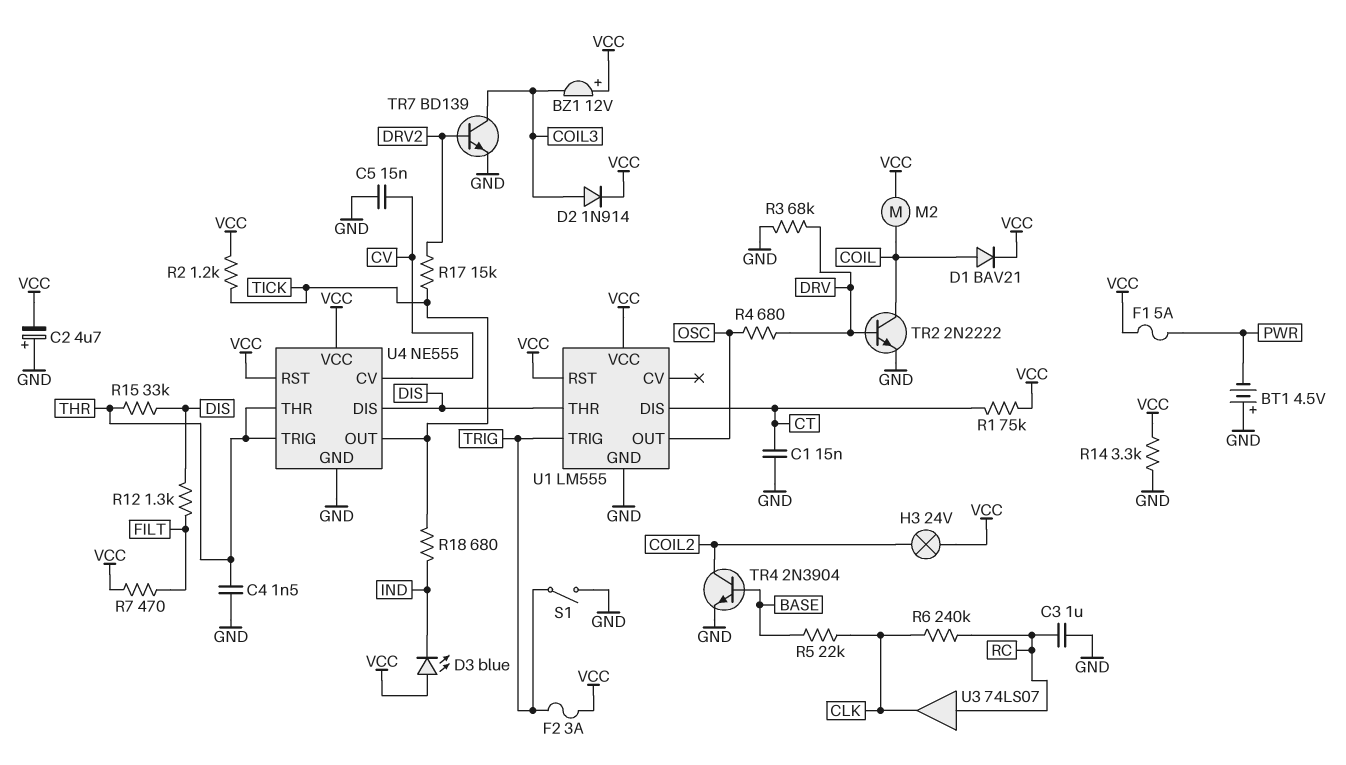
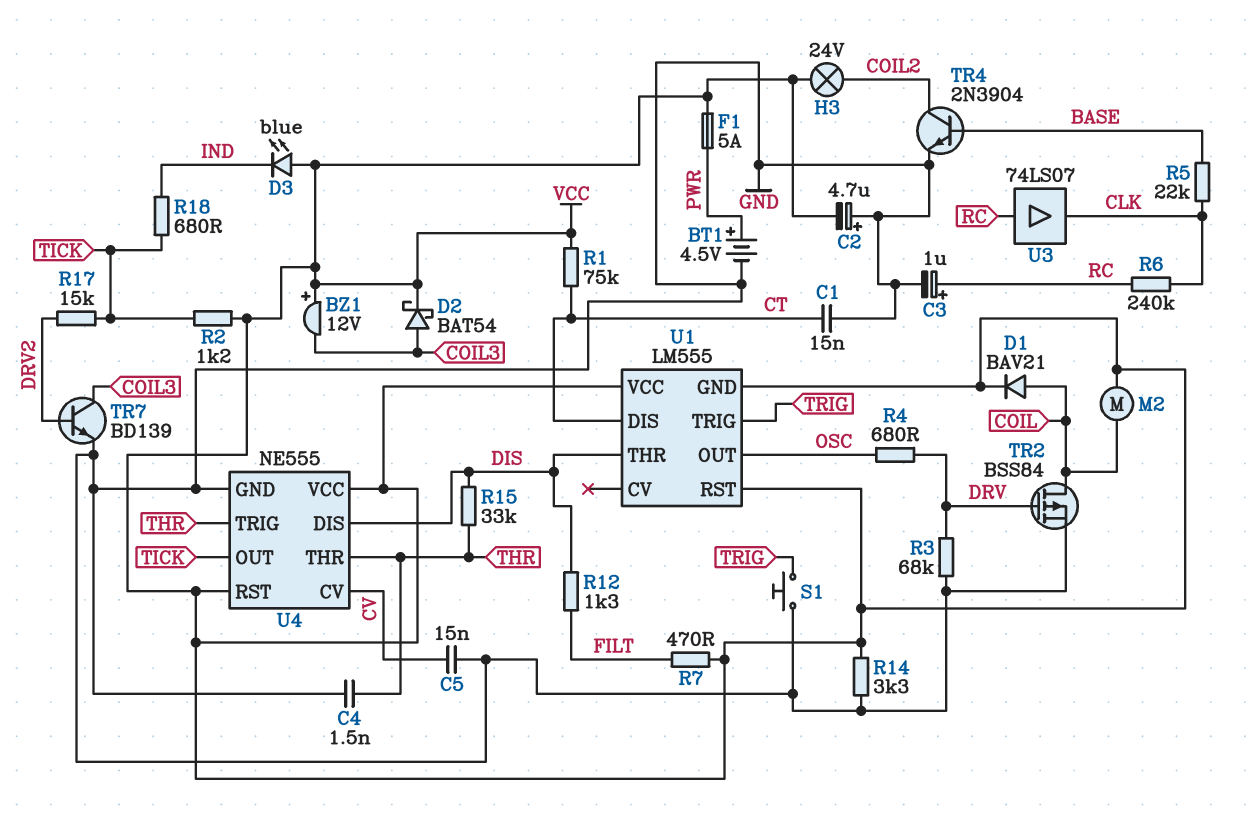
BT1: 4.5V (plus GND, minus PWR) -> 4.5V (plus PWR, minus GND)
C3: 1uF (GND, RC) -> 1uF (plus RC, minus GND)
D2: diode 1N914 (A COIL3, K VCC) -> schottky BAT54 (A COIL3, K VCC)
F2: 3A (TRIG, VCC) -> none
S1: switch (GND, TRIG) -> button (GND, TRIG)
TR2: NPN 2N2222 (B DRV, C COIL, E GND) -> PMOS BSS84 (G DRV, D COIL, S GND)
U1 pin GND: GND -> VCC

